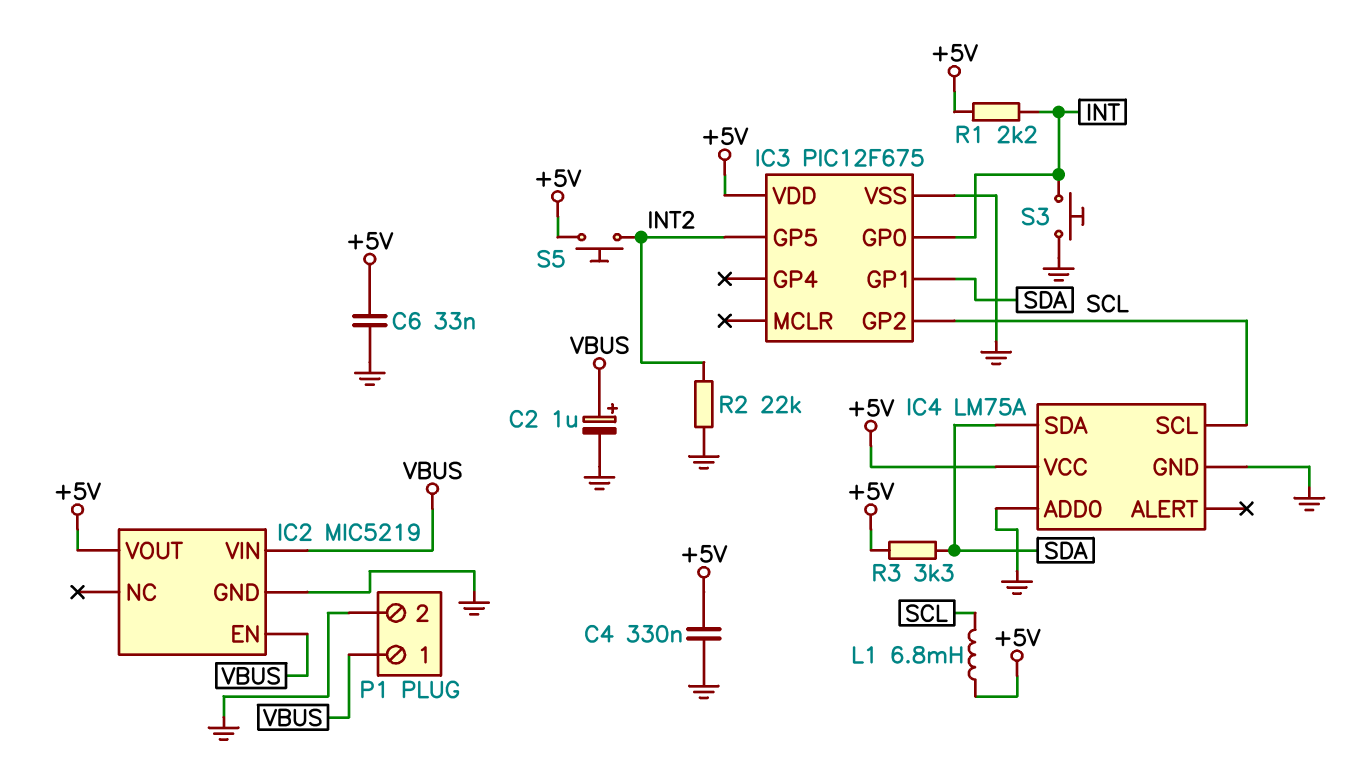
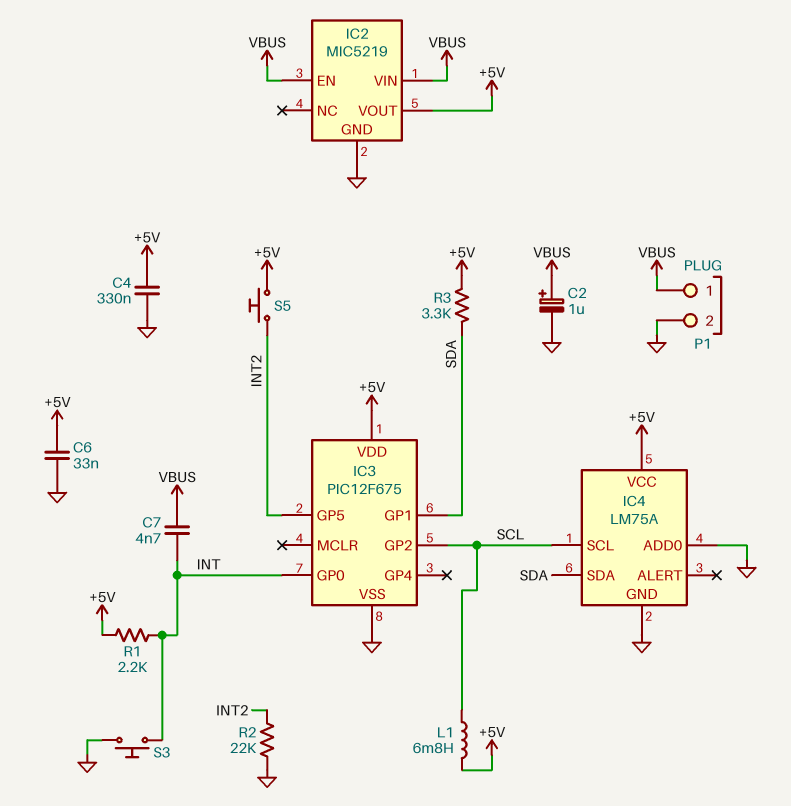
C7: none -> 4.7nF (INT, VBUS)

